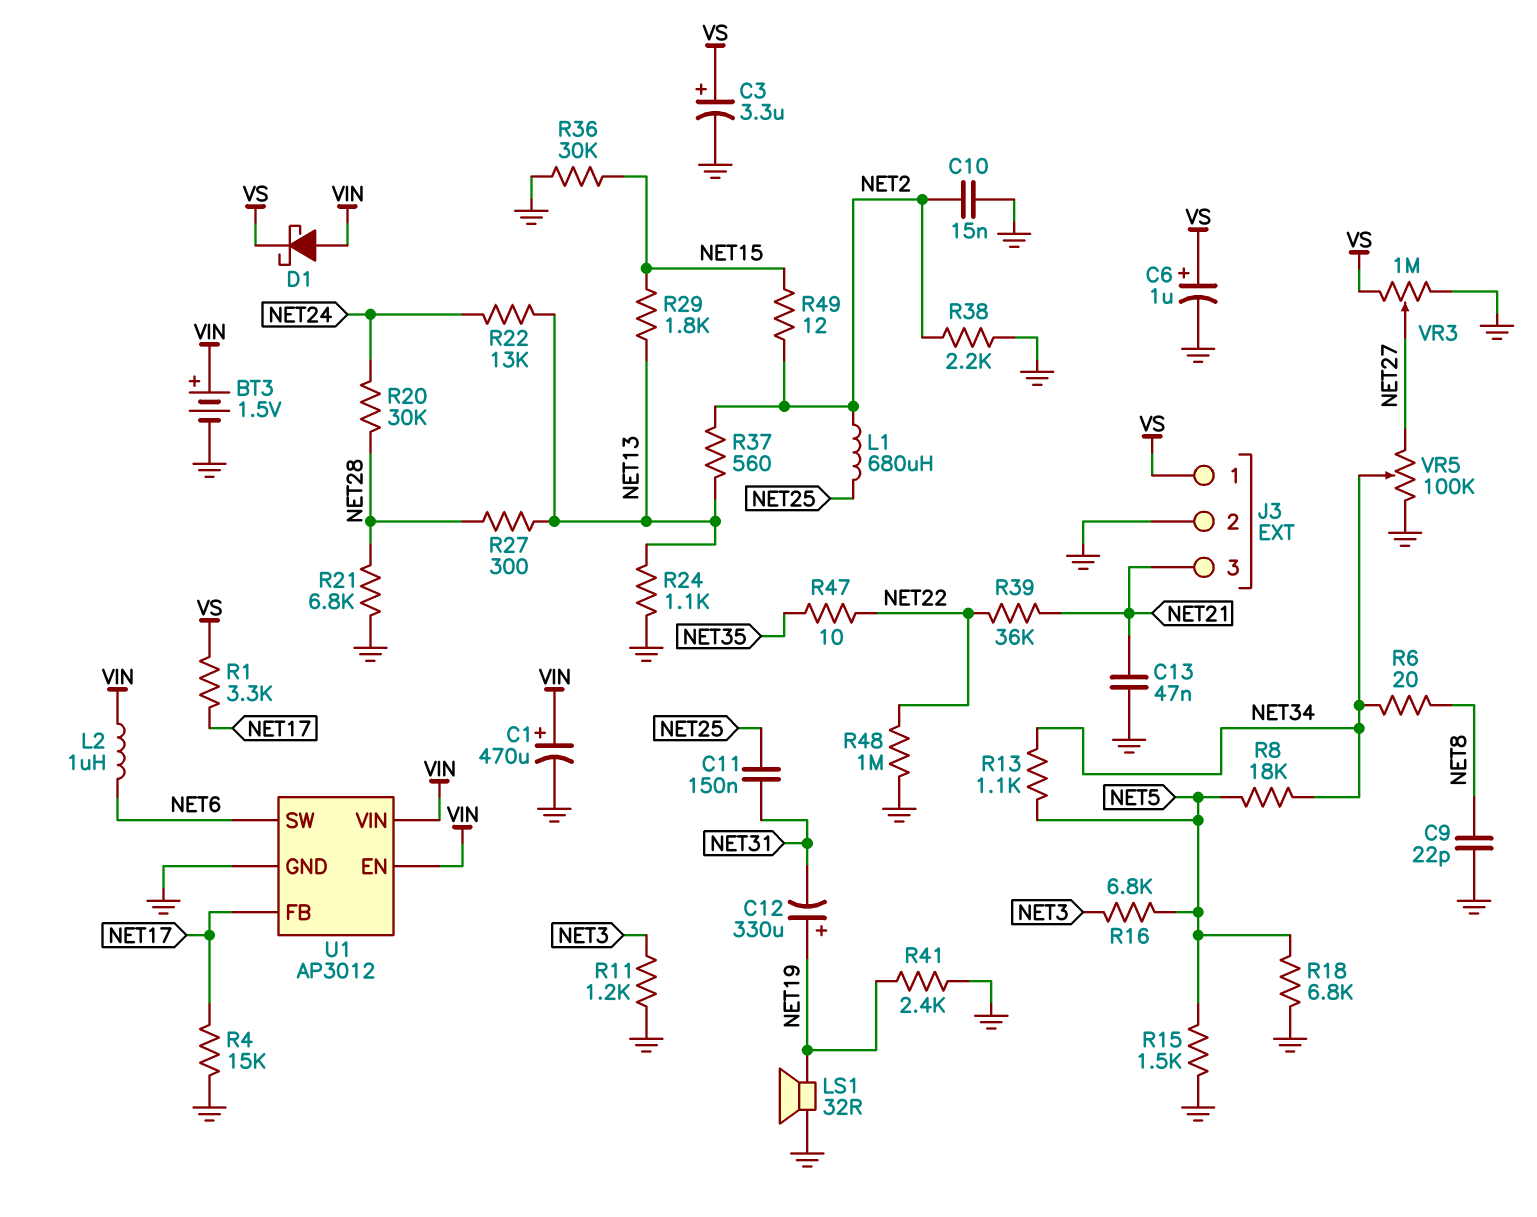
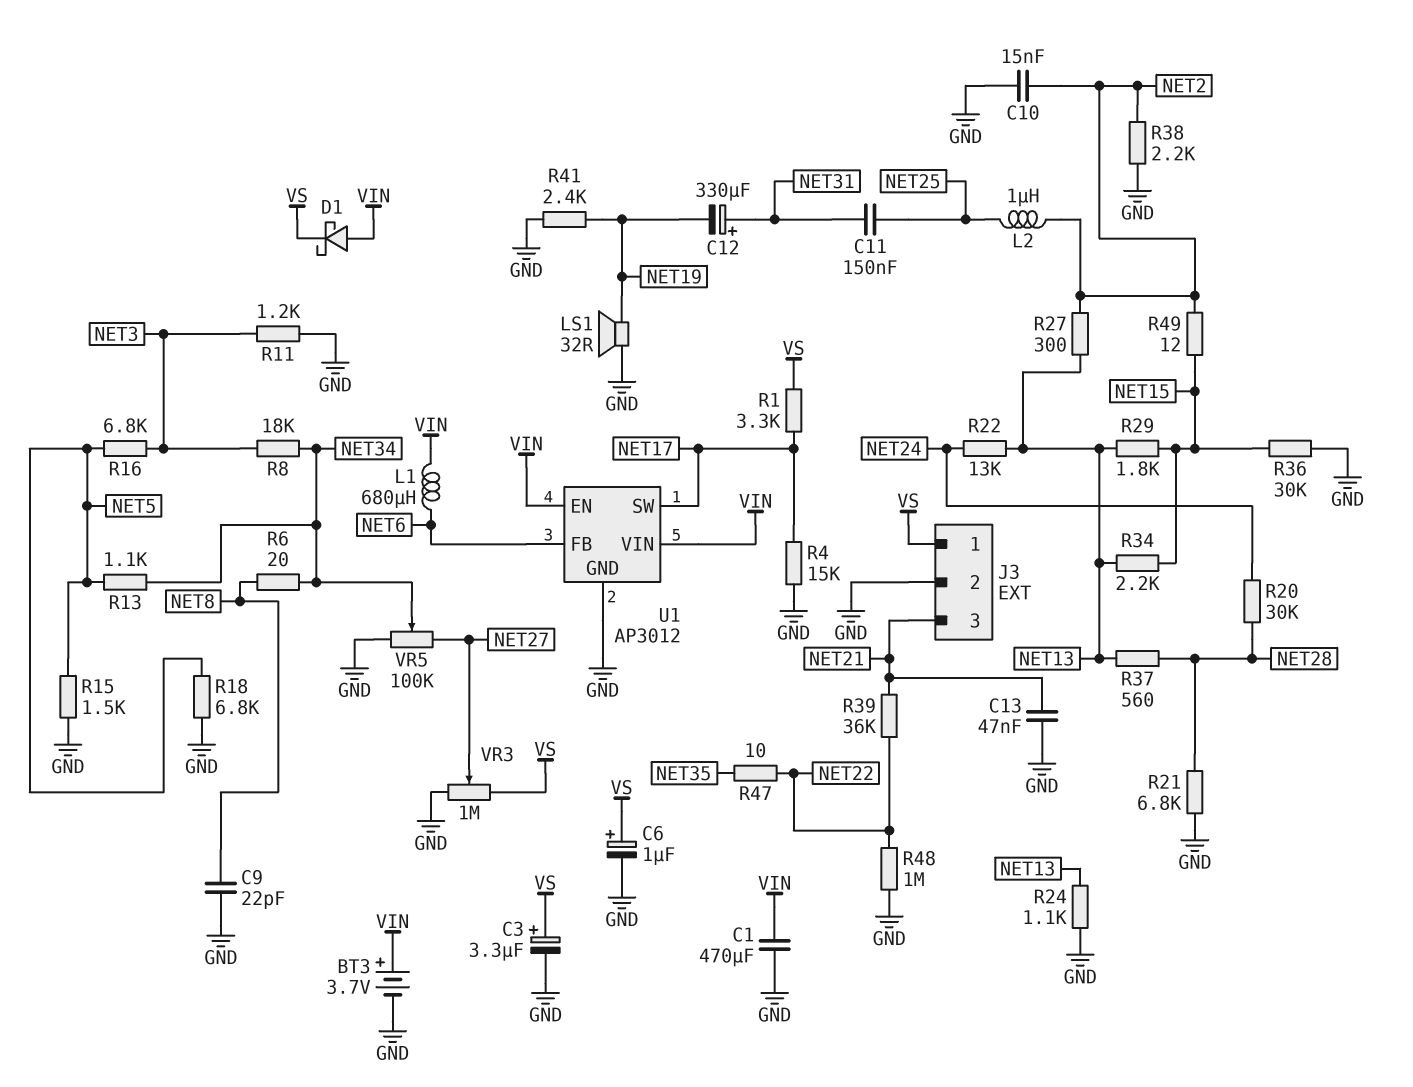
BT3: 1.5V (plus VIN, minus GND) -> 3.7V (plus VIN, minus GND)
C1: 470uF (plus VIN, minus GND) -> 470uF (GND, VIN)
C12: 330uF (plus NET19, minus NET31) -> 330uF (plus NET31, minus NET19)
L1: 680uH (NET2, NET25) -> 680uH (NET6, VIN)
L2: 1uH (NET6, VIN) -> 1uH (NET2, NET25)
R8: 18k (NET5, NET34) -> 18k (NET3, NET34)
R27: 300 (NET13, NET28) -> 300 (NET2, NET13)
R34: none -> 2.2k (NET13, NET15)
R37: 560 (NET2, NET13) -> 560 (NET13, NET28)
U1 pin FB: NET17 -> NET6
U1 pin SW: NET6 -> NET17

